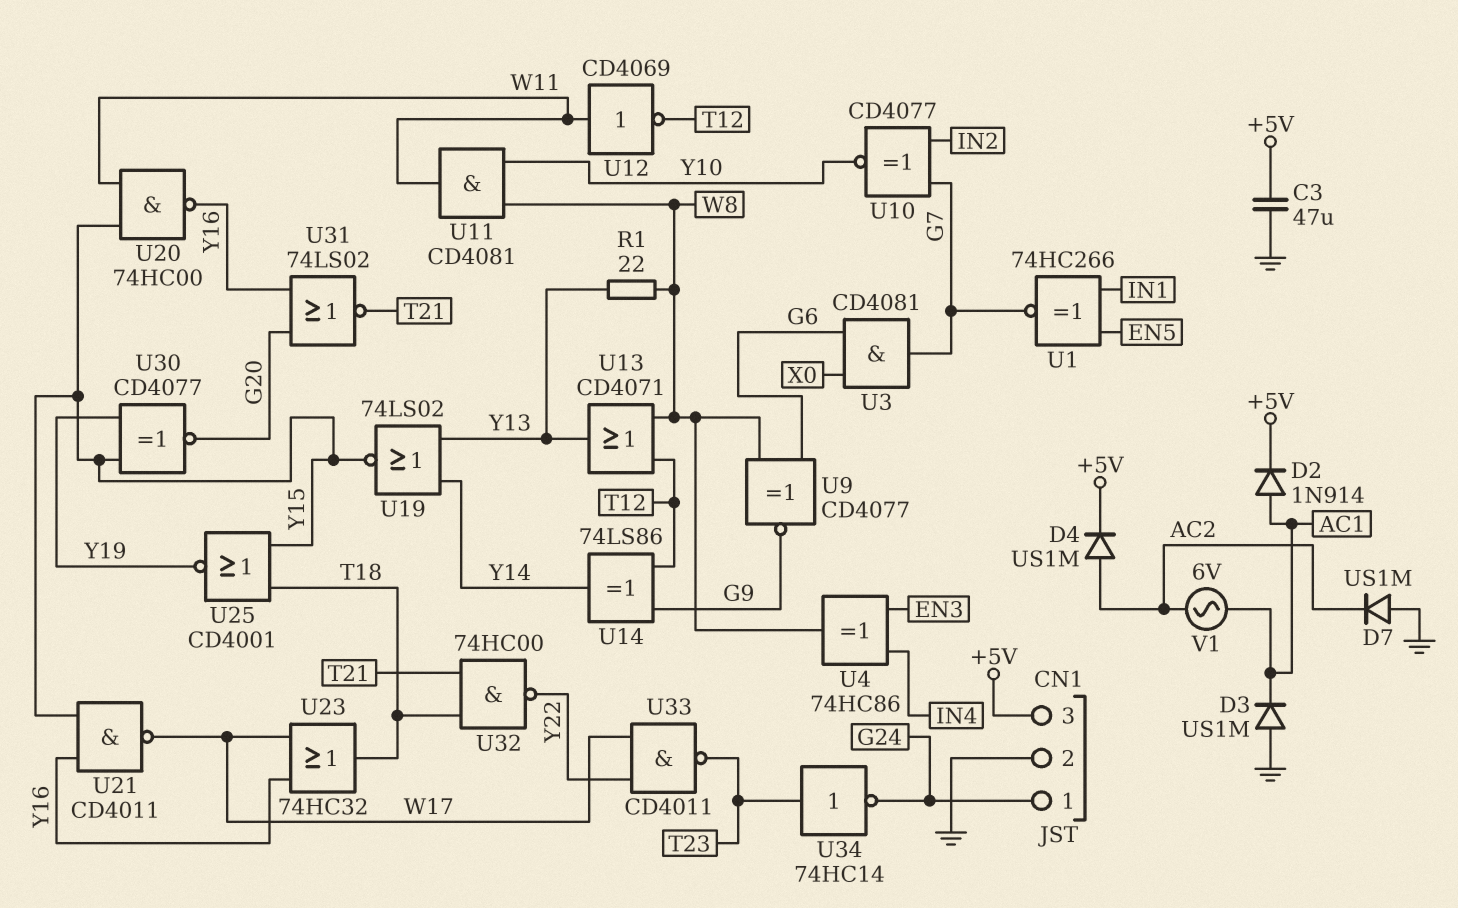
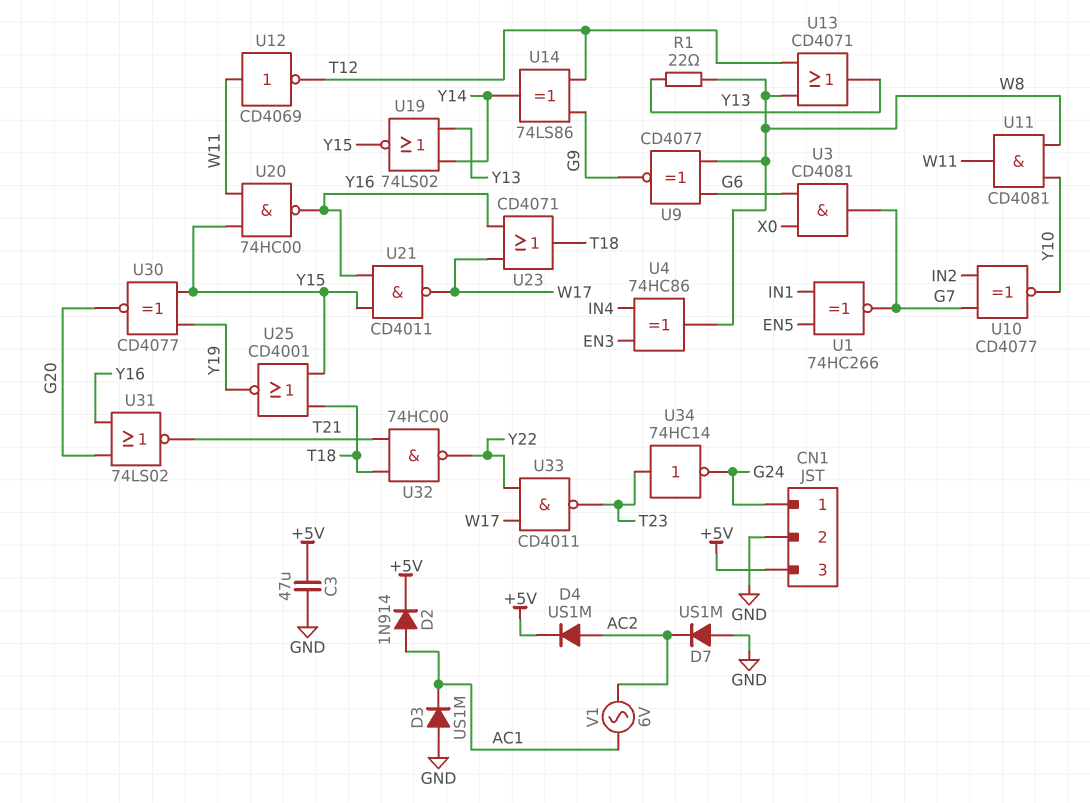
U23: OR 74HC32 (in W17, in Y16, out T18) -> OR CD4071 (in W17, in Y16, out T18)

